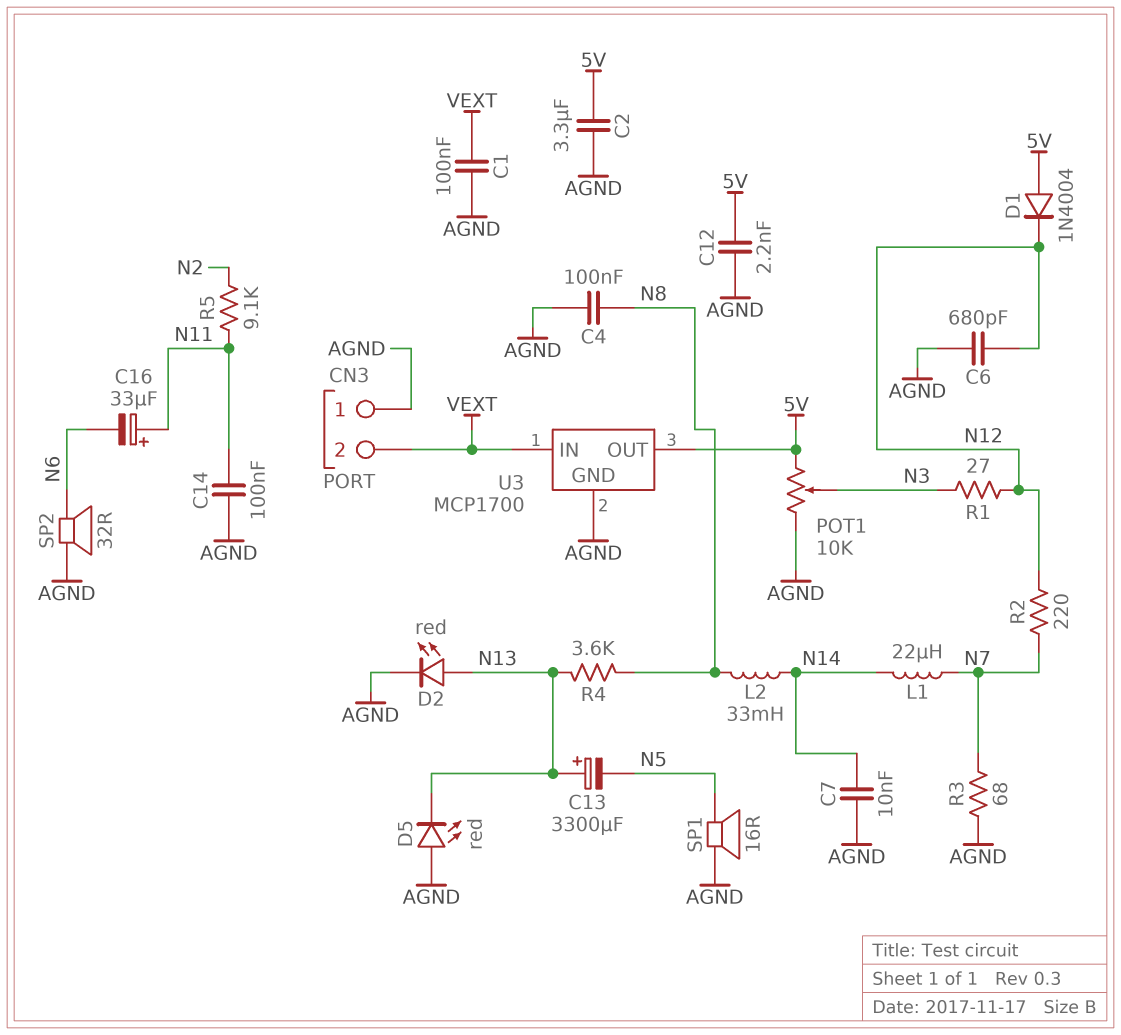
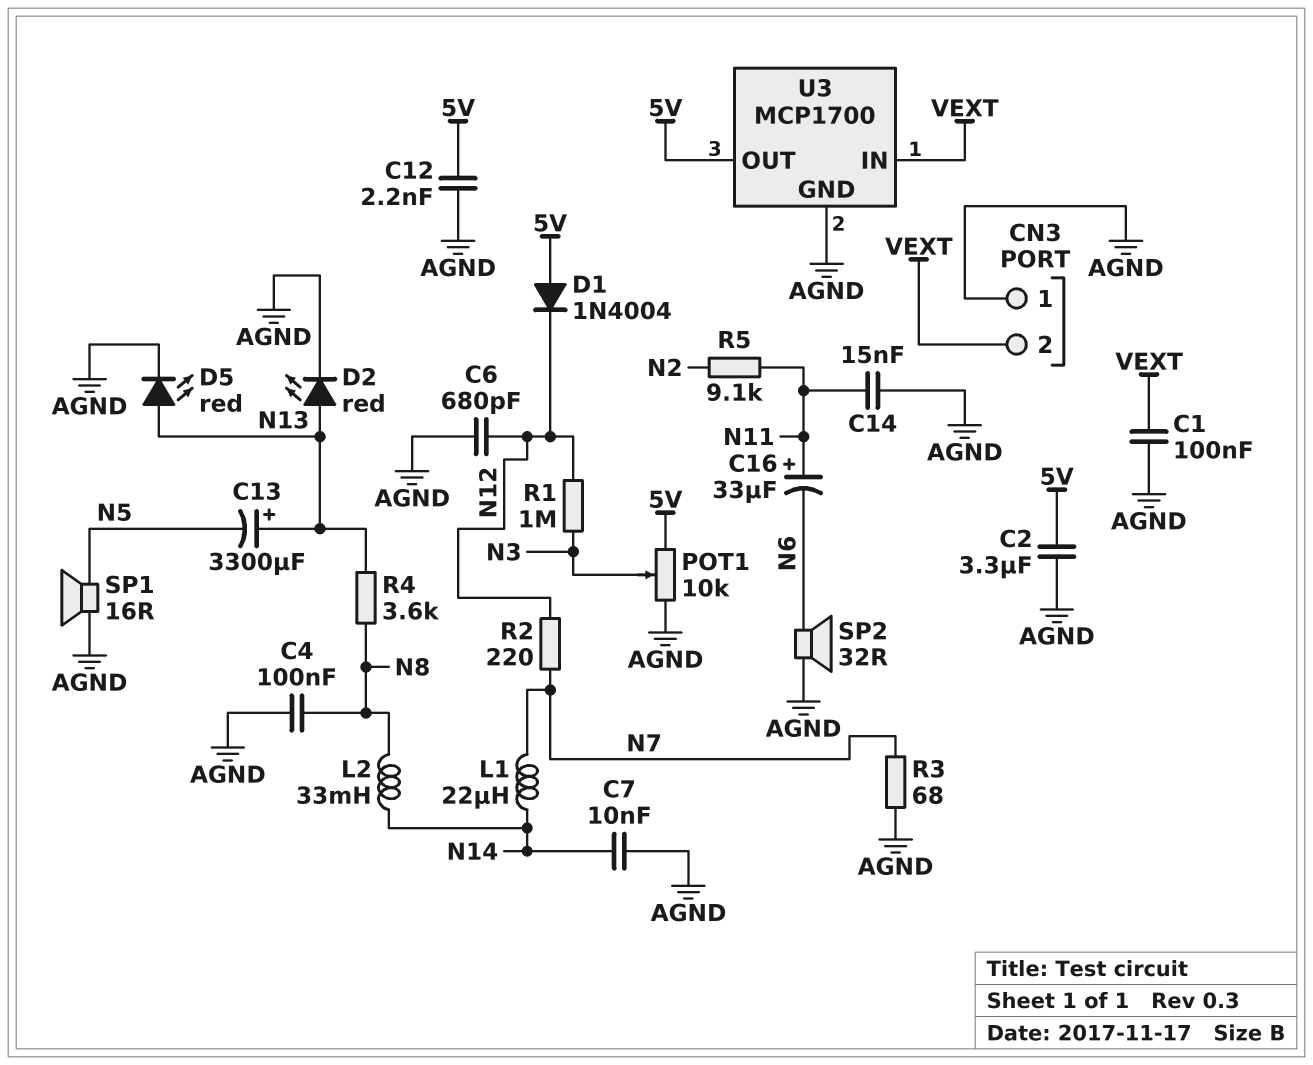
C14: 100nF (AGND, N11) -> 15nF (AGND, N11)
D5: LED red (A AGND, K N13) -> LED red (A N13, K AGND)
R1: 27 (N3, N12) -> 1M (N3, N12)

